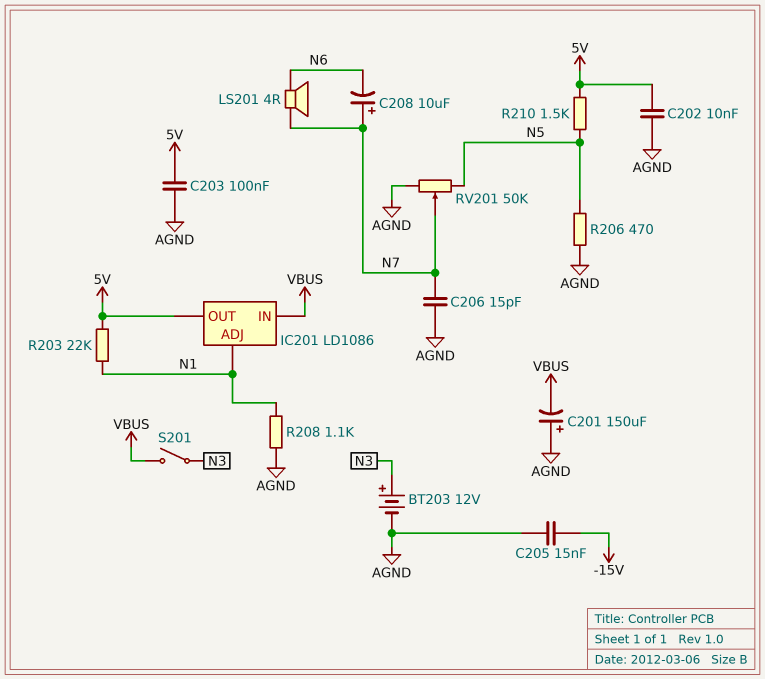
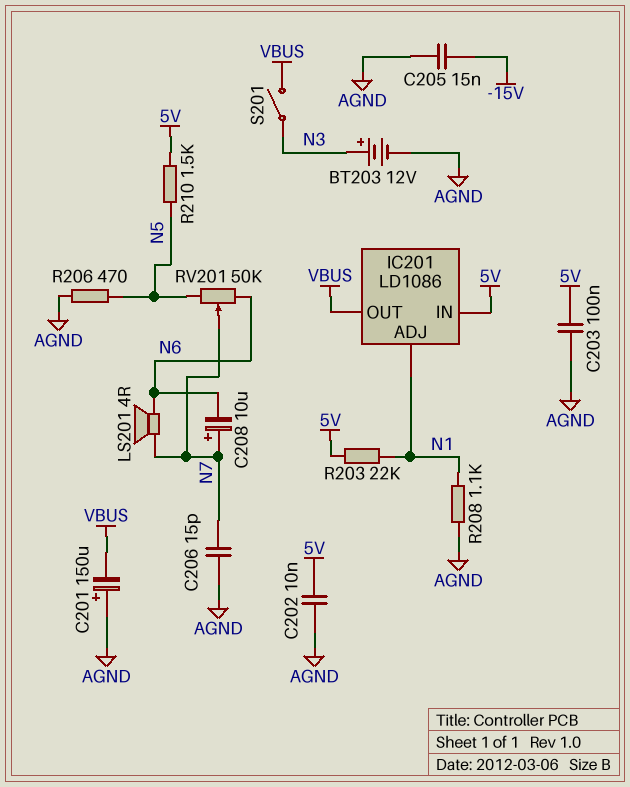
IC201 pin IN: VBUS -> 5V
IC201 pin OUT: 5V -> VBUS
RV201: 50k (AGND, N5, wiper N7) -> 50k (N5, N6, wiper N7)

